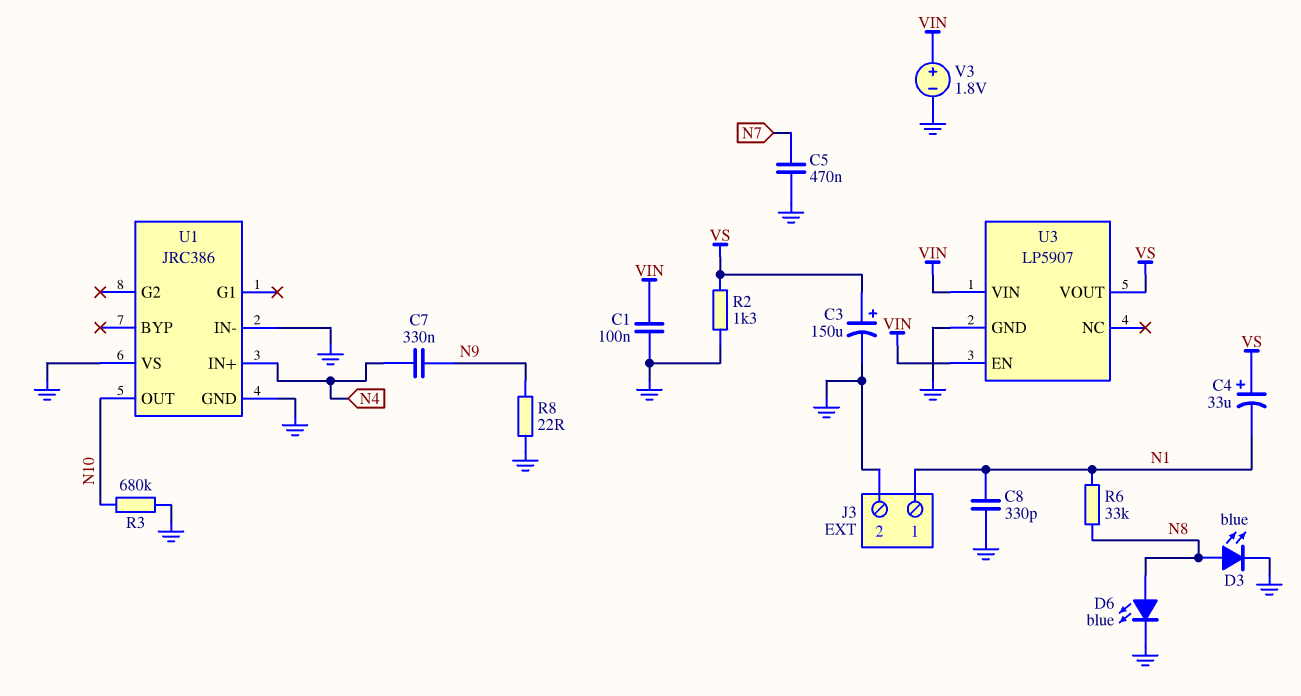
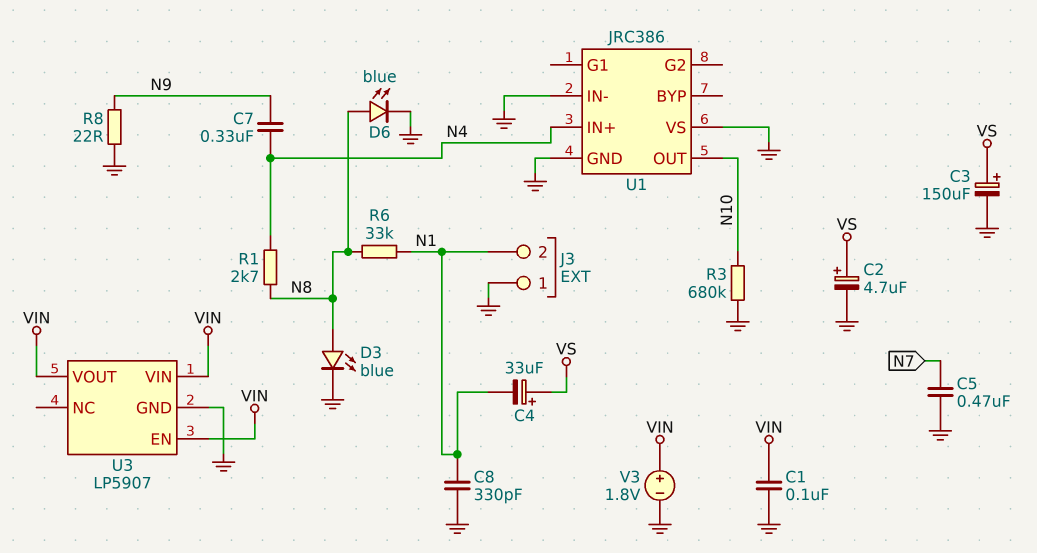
C2: none -> 4.7uF (plus VS, minus GND)
J3 pin 1: N1 -> GND
J3 pin 2: GND -> N1
R1: none -> 2.7k (N4, N8)
R2: 1.3k (GND, VS) -> none
U3 pin VOUT: VS -> VIN

